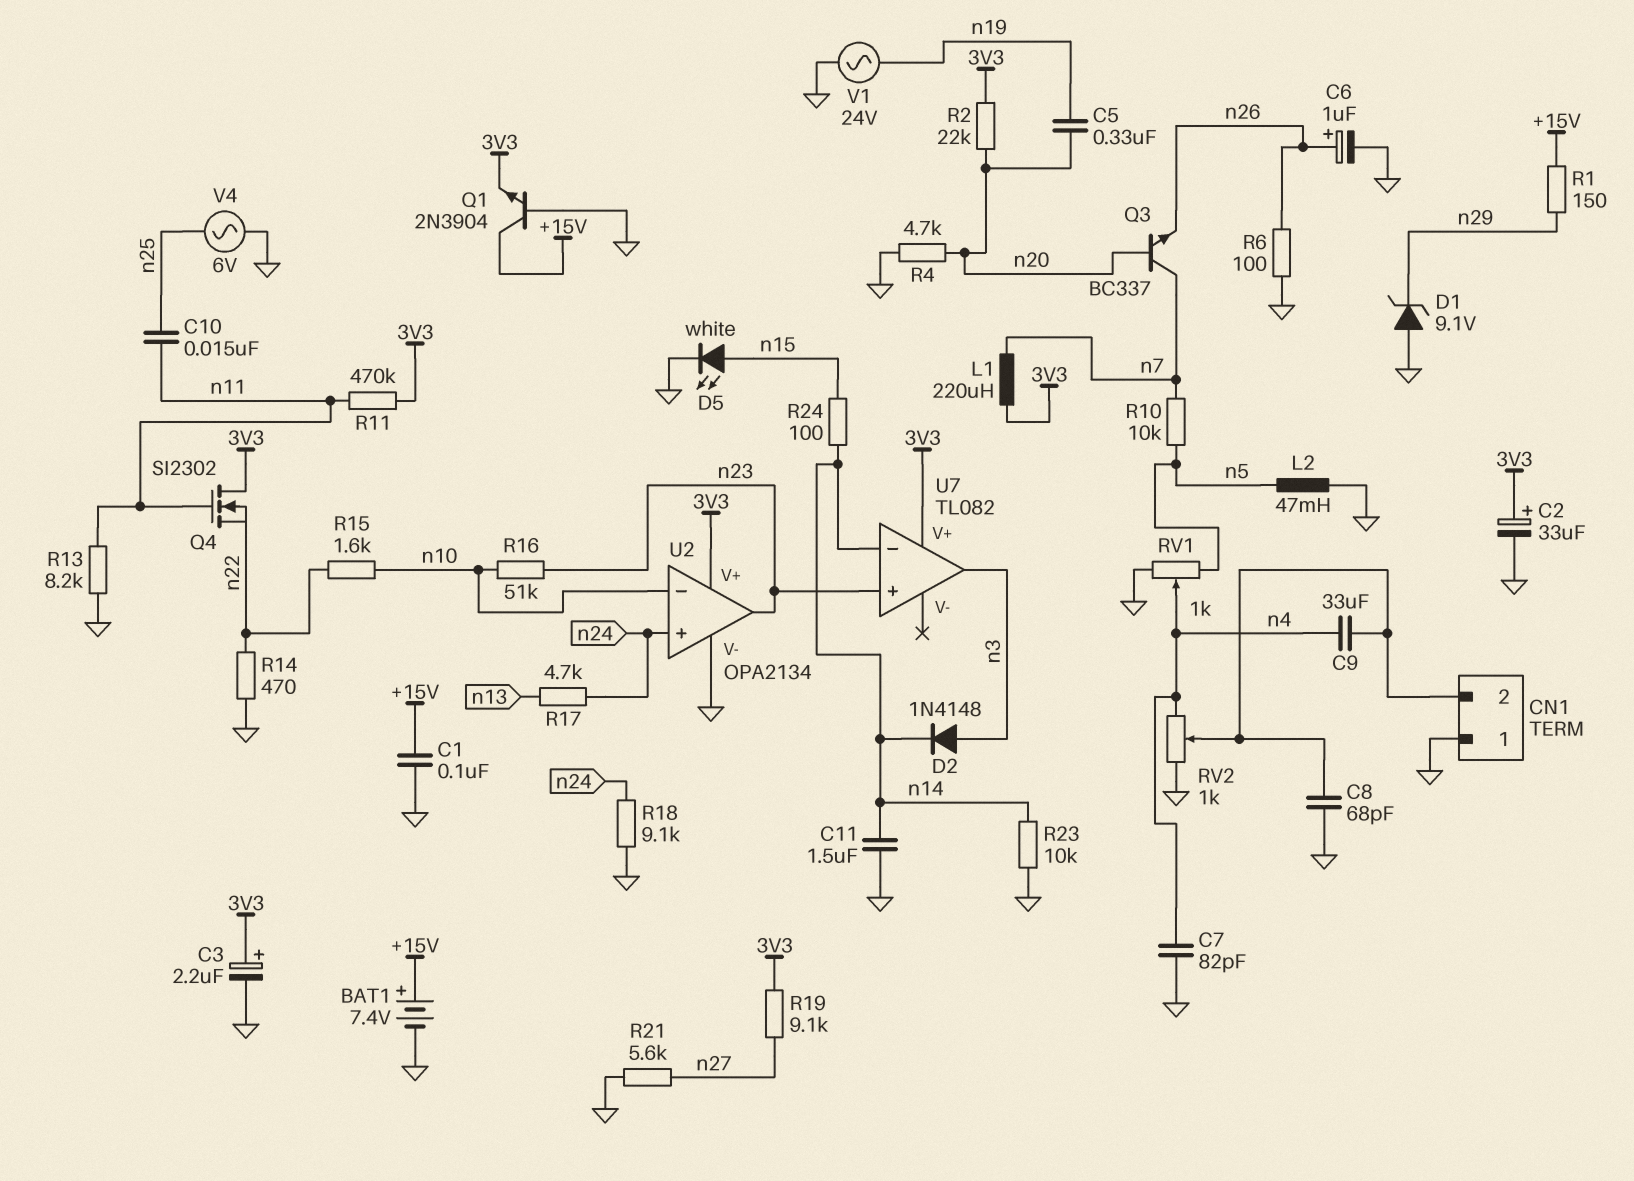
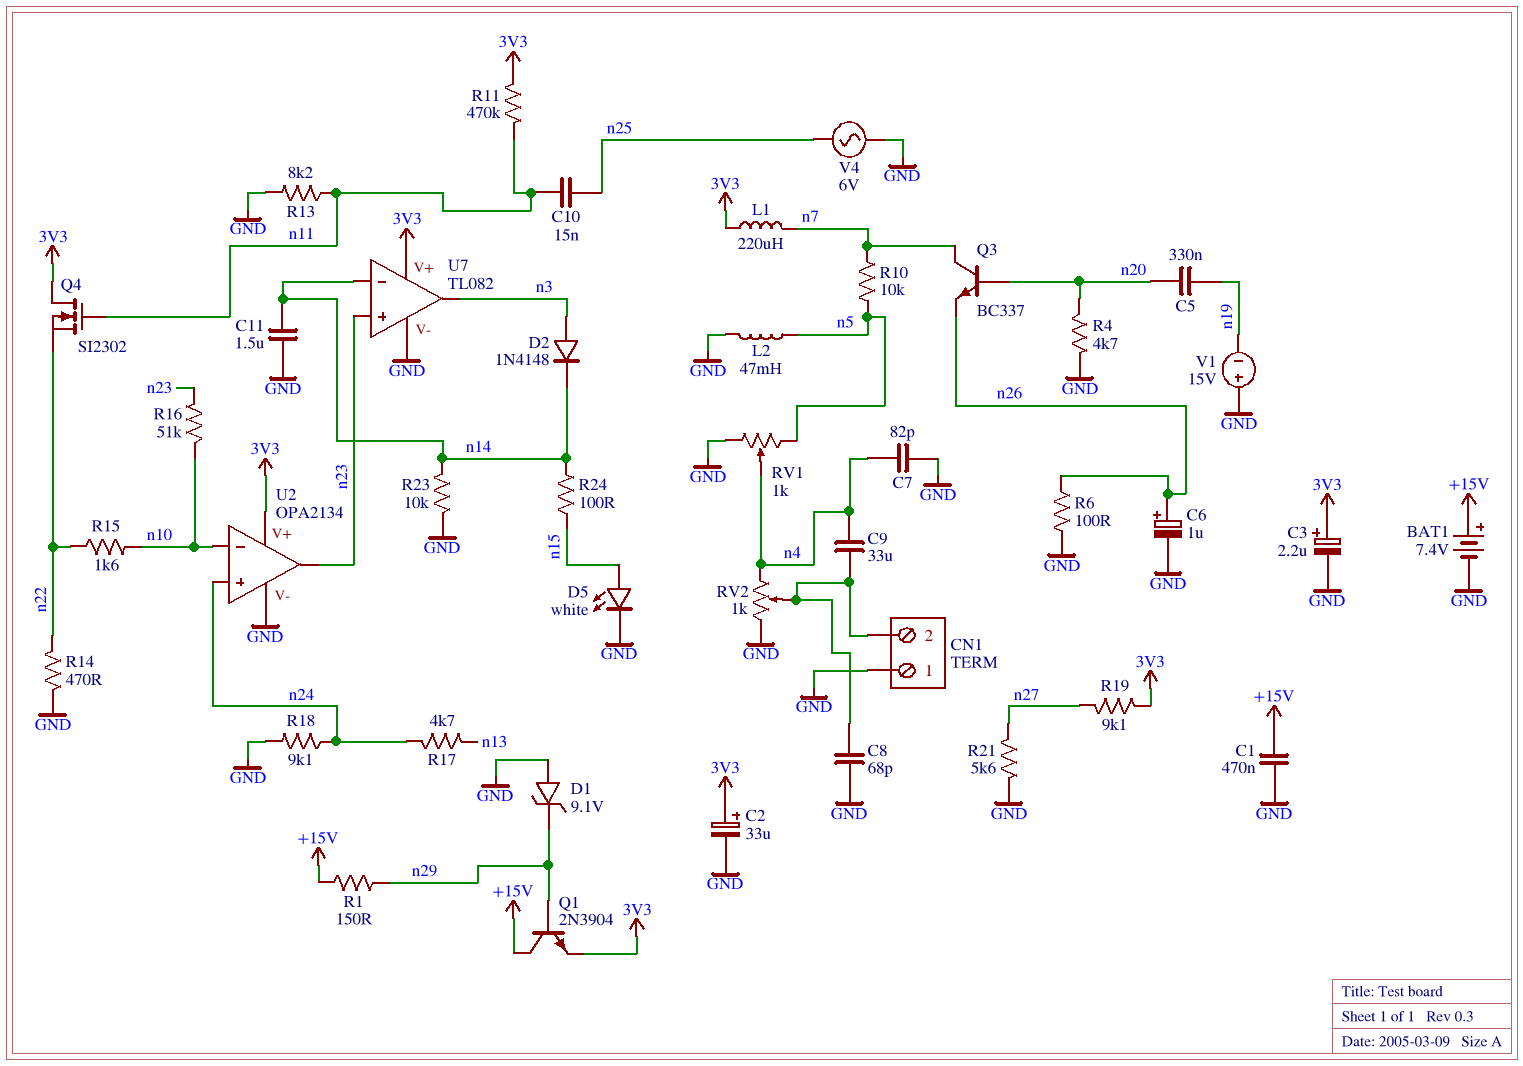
C1: 100nF (+15V, GND) -> 470nF (+15V, GND)
Q1: NPN 2N3904 (B GND, C +15V, E 3V3) -> NPN 2N3904 (B n29, C +15V, E 3V3)
R2: 22k (3V3, n20) -> none
U7 pin V-: none -> GND
V1: AC 24V (GND, n19) -> 15V (plus GND, minus n19)

